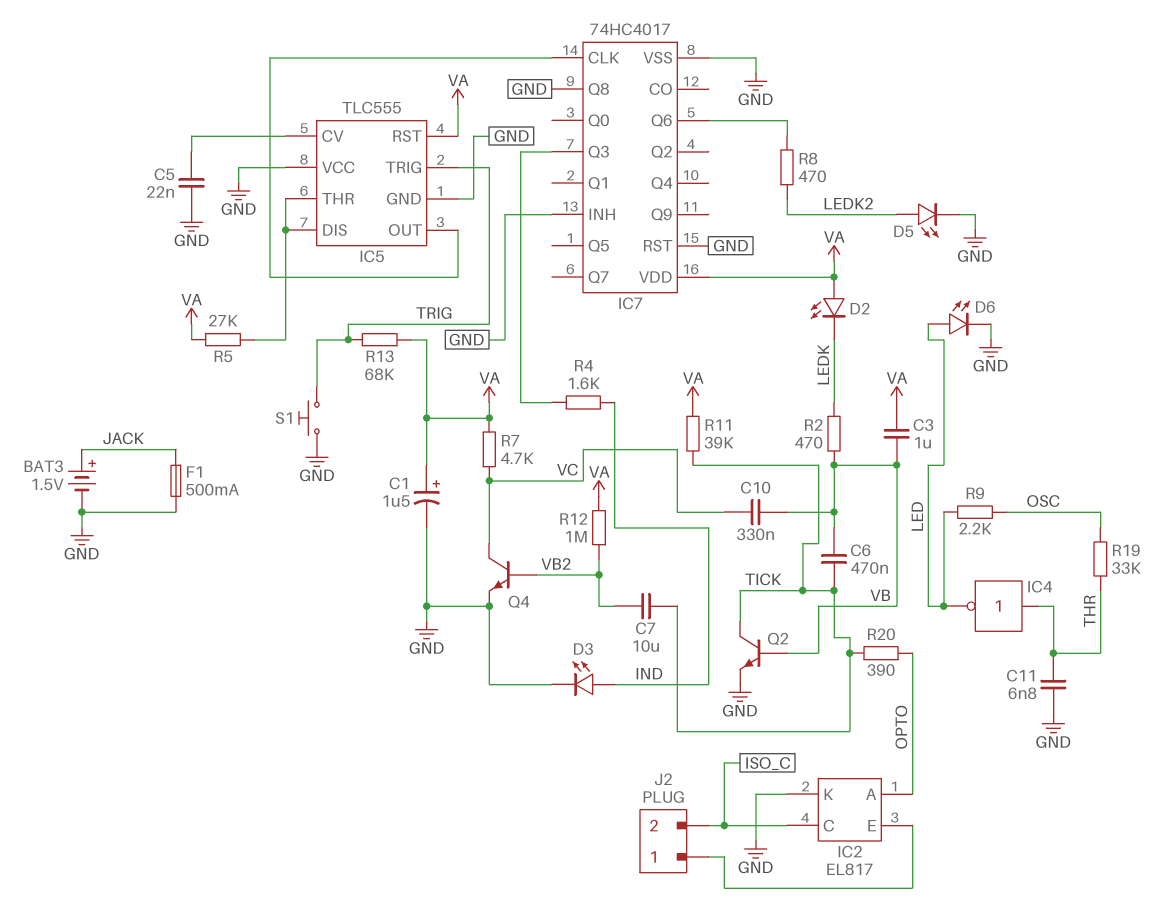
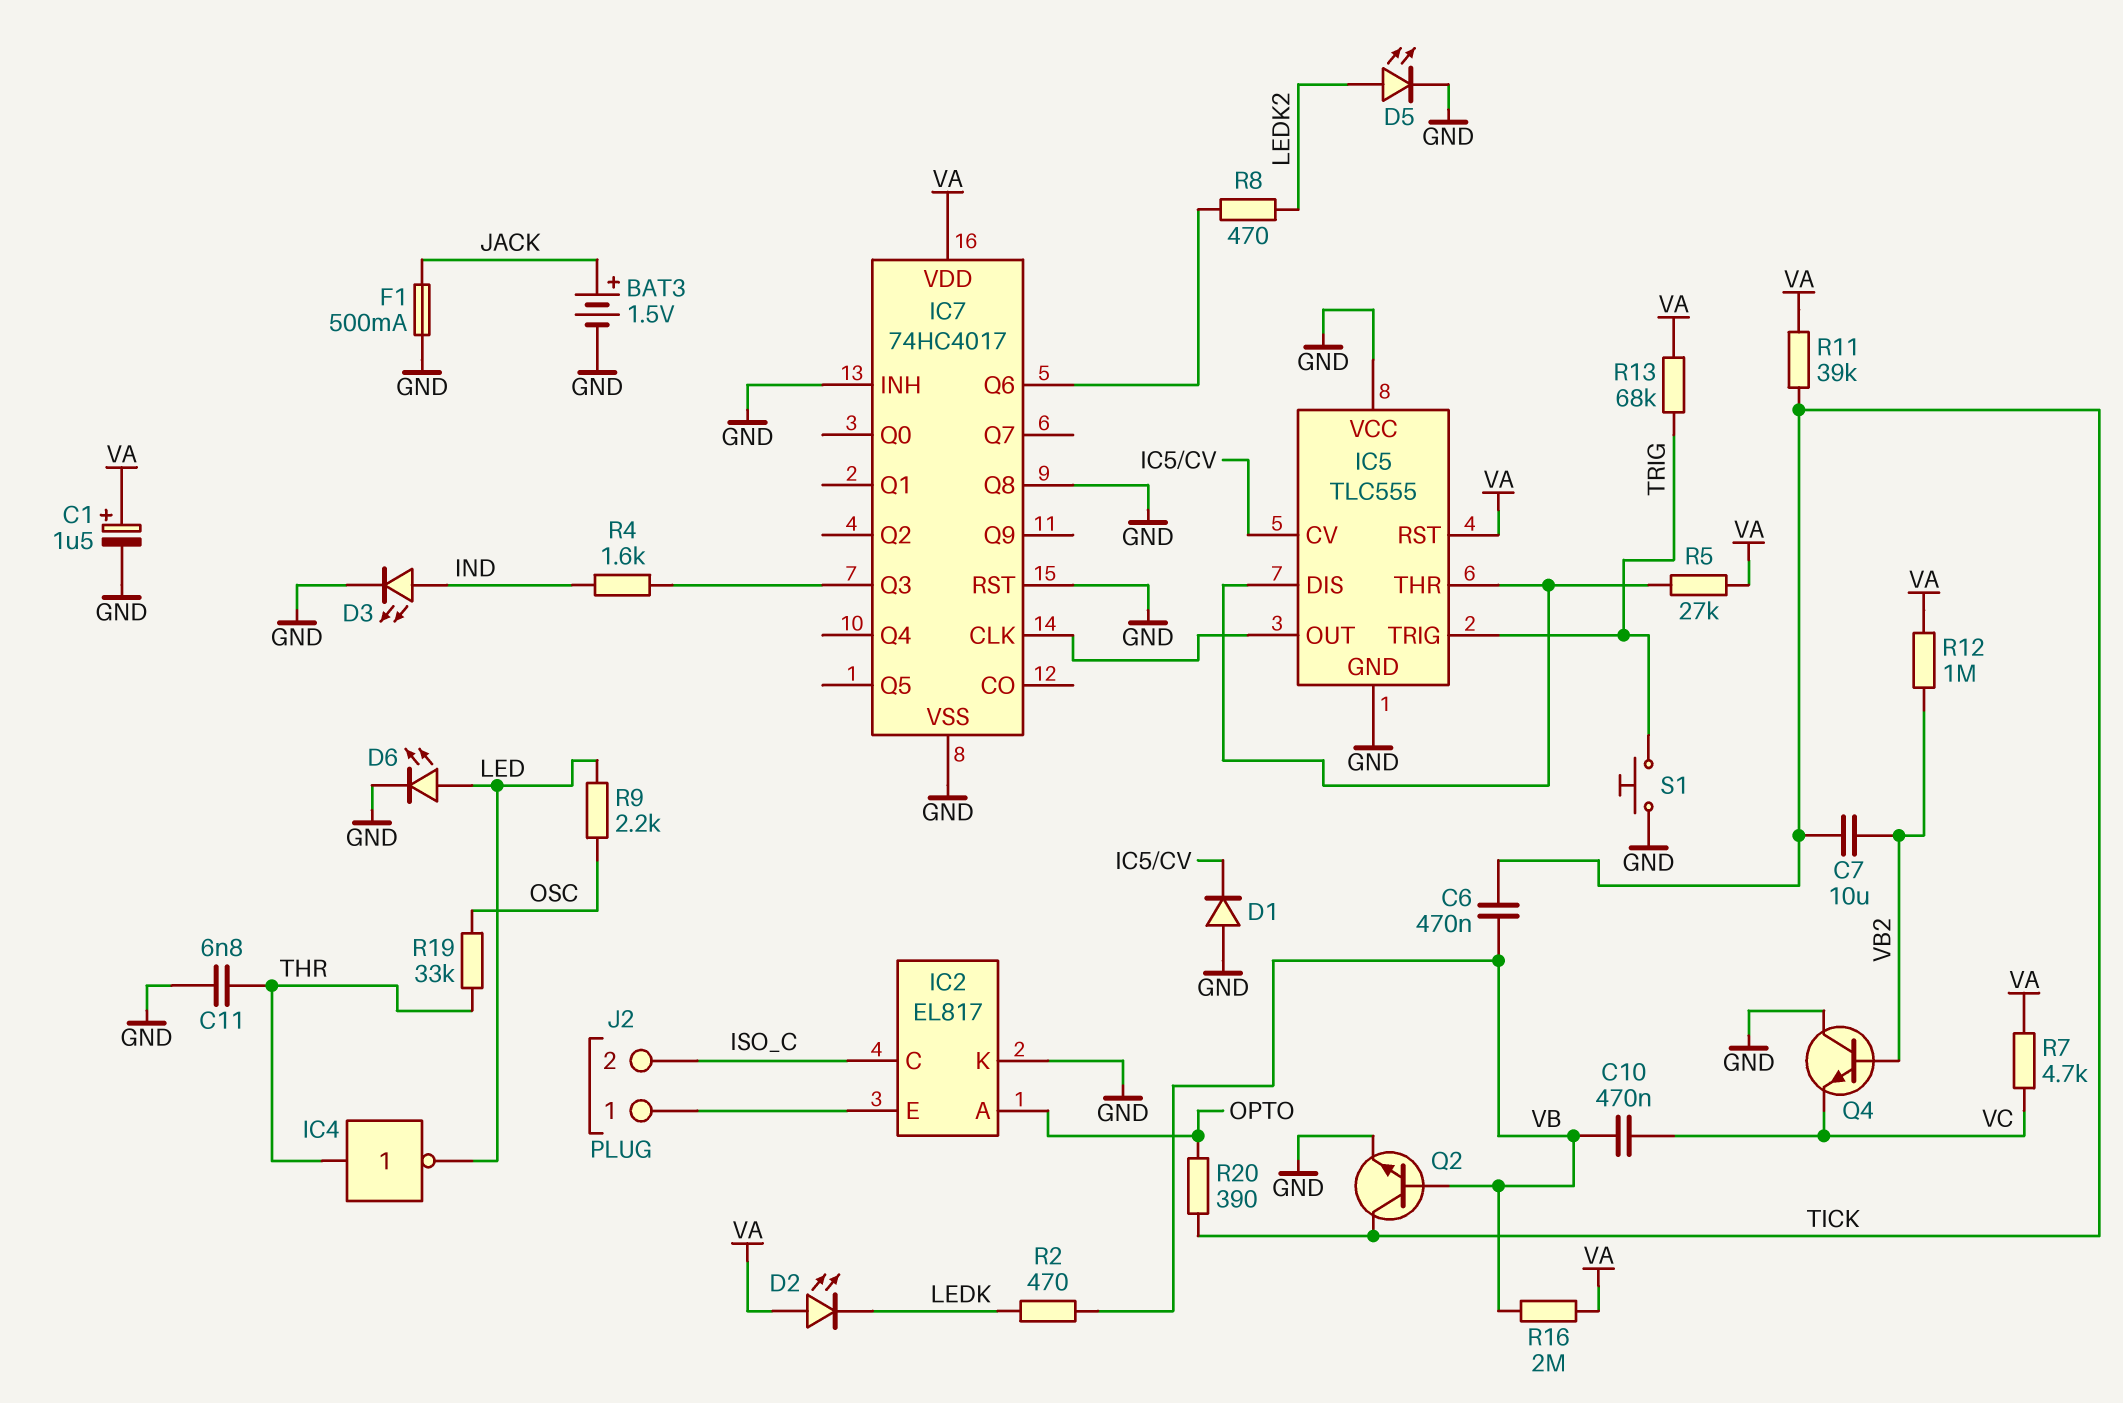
C3: 1uF (VA, VB) -> none
C5: 22nF (GND, IC5/CV) -> none
C10: 330nF (VB, VC) -> 470nF (VB, VC)
D1: none -> diode (A GND, K IC5/CV)
Q4: NPN (B VB2, C VC, E GND) -> NPN (B VB2, C GND, E VC)
R16: none -> 2M (VA, VB)

